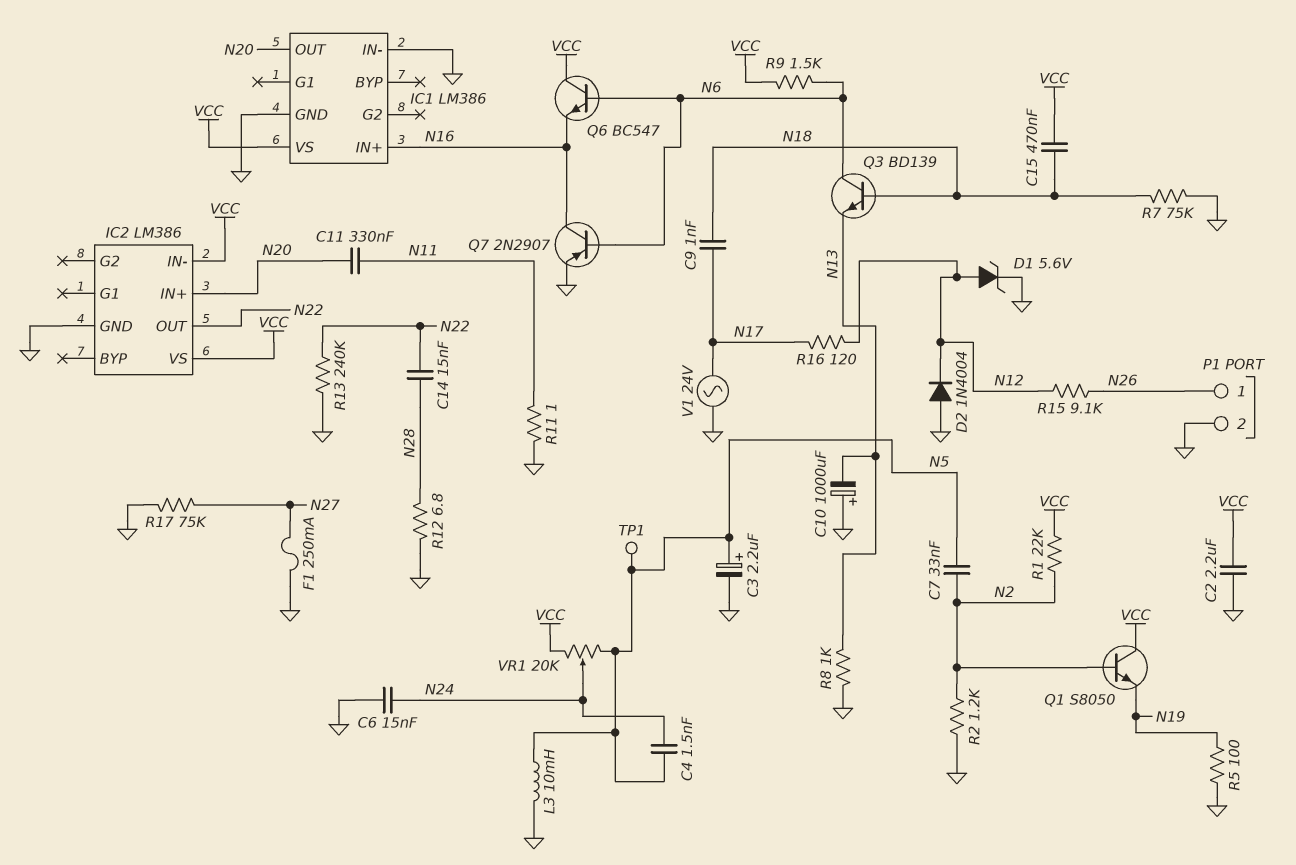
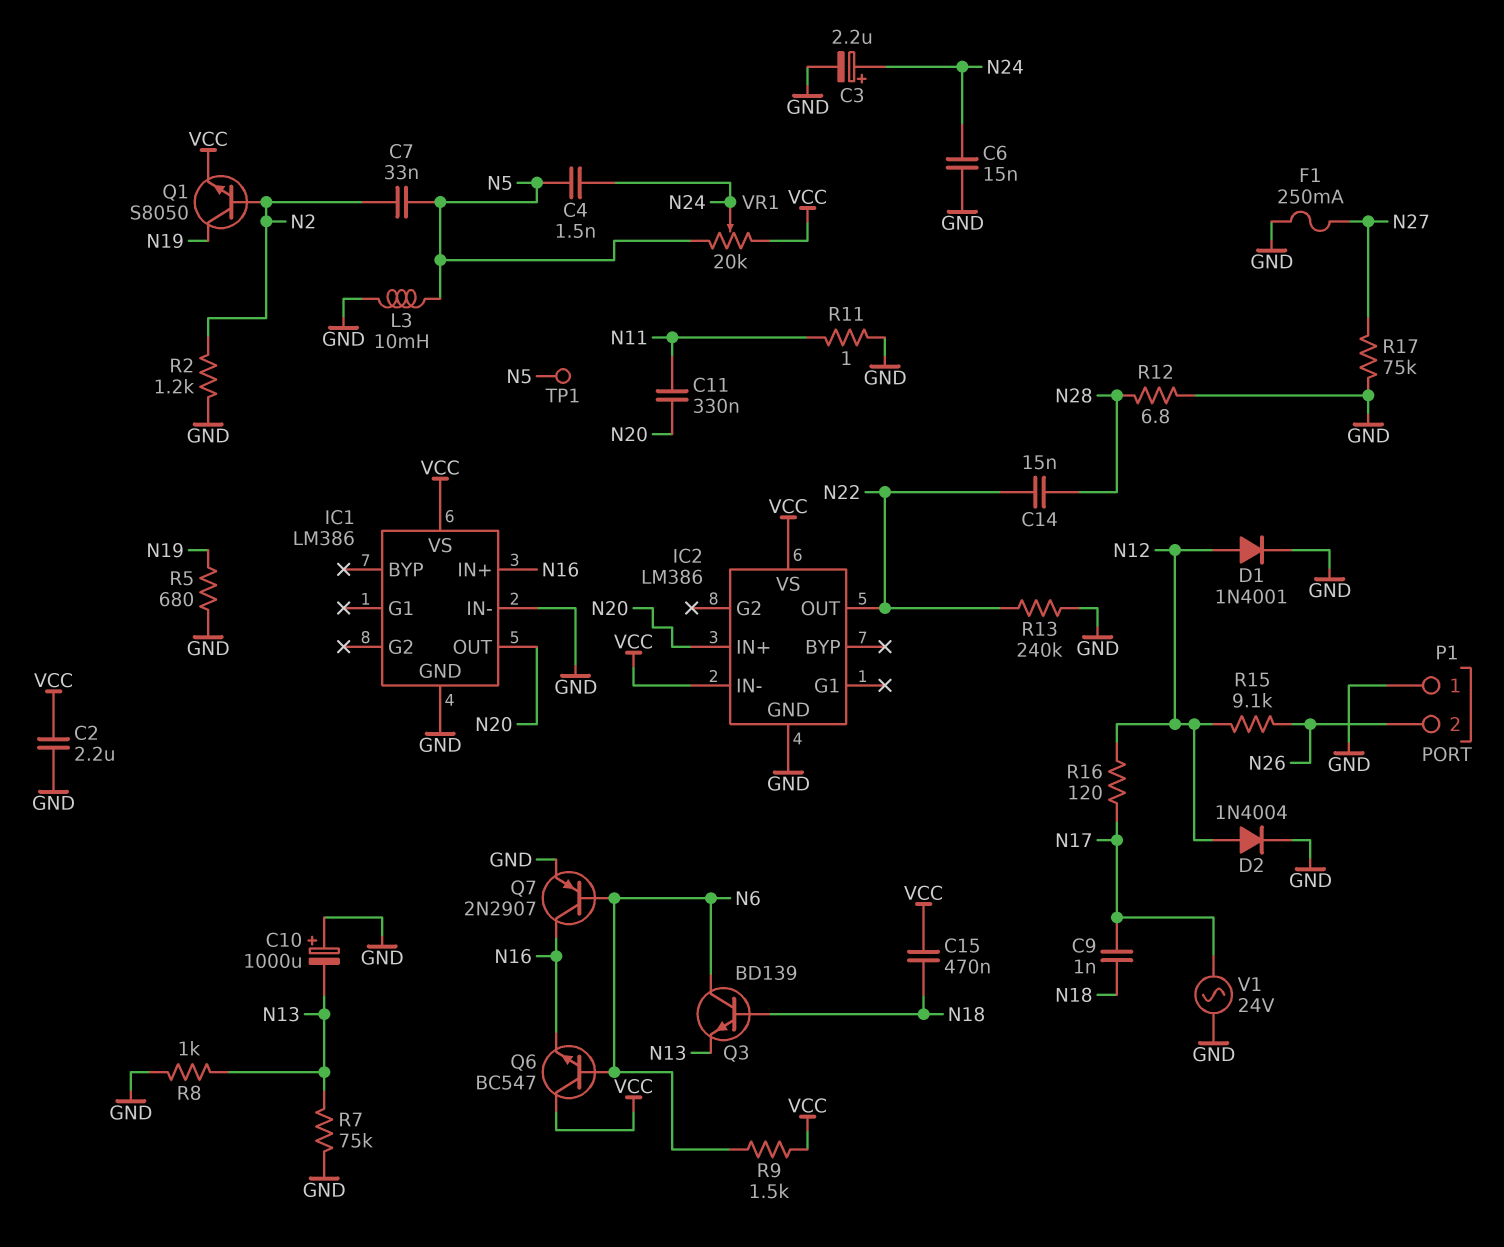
C3: 2.2uF (plus N5, minus GND) -> 2.2uF (plus N24, minus GND)
D1: zener 5.6V (A N12, K GND) -> diode 1N4001 (A N12, K GND)
D2: diode 1N4004 (A GND, K N12) -> diode 1N4004 (A N12, K GND)
P1 pin 1: N26 -> GND
P1 pin 2: GND -> N26
Q1: NPN S8050 (B N2, C VCC, E N19) -> NPN S8050 (B N2, C N19, E VCC)
R1: 22k (N2, VCC) -> none
R5: 100 (GND, N19) -> 680 (GND, N19)
R7: 75k (GND, N18) -> 75k (GND, N13)

